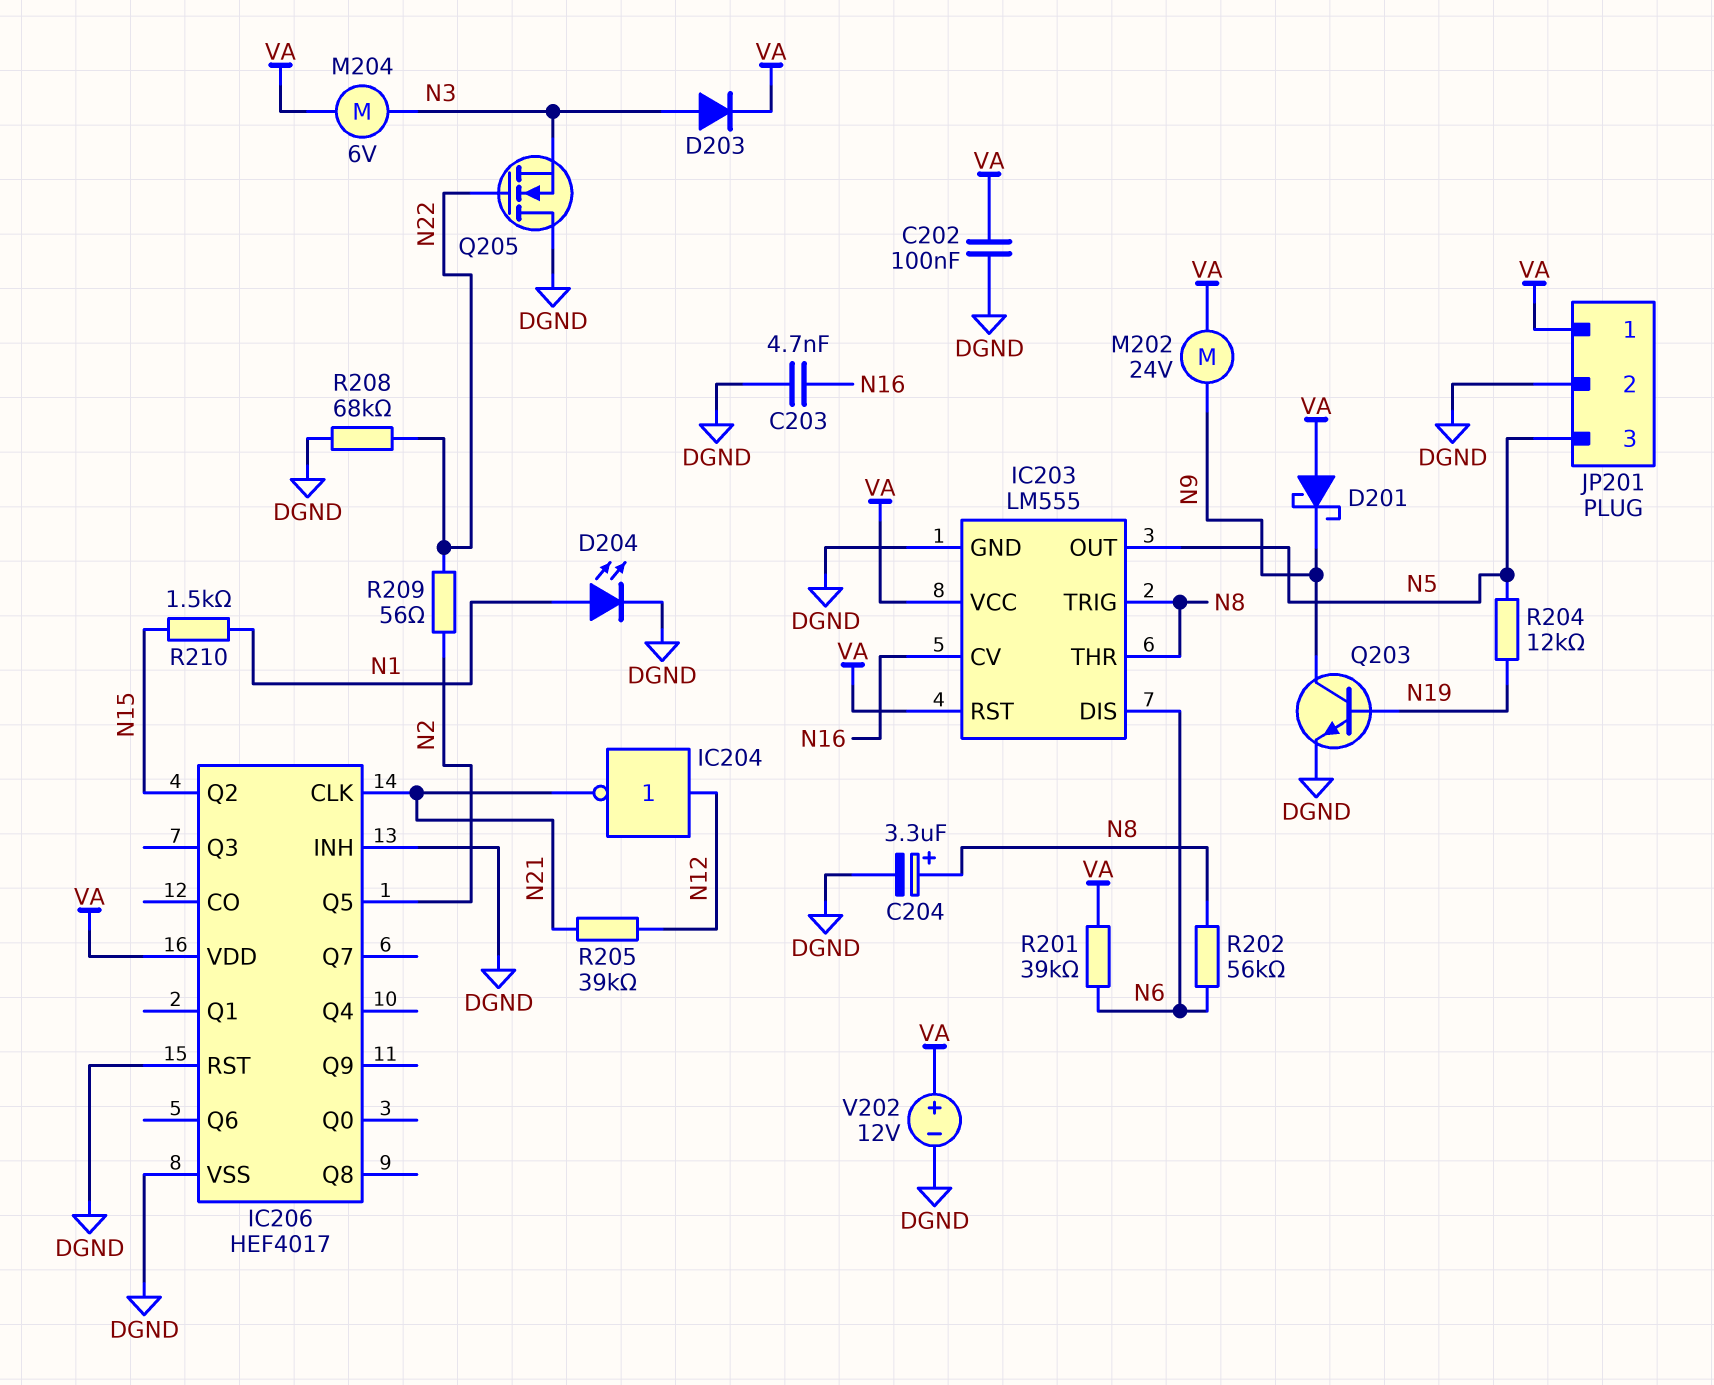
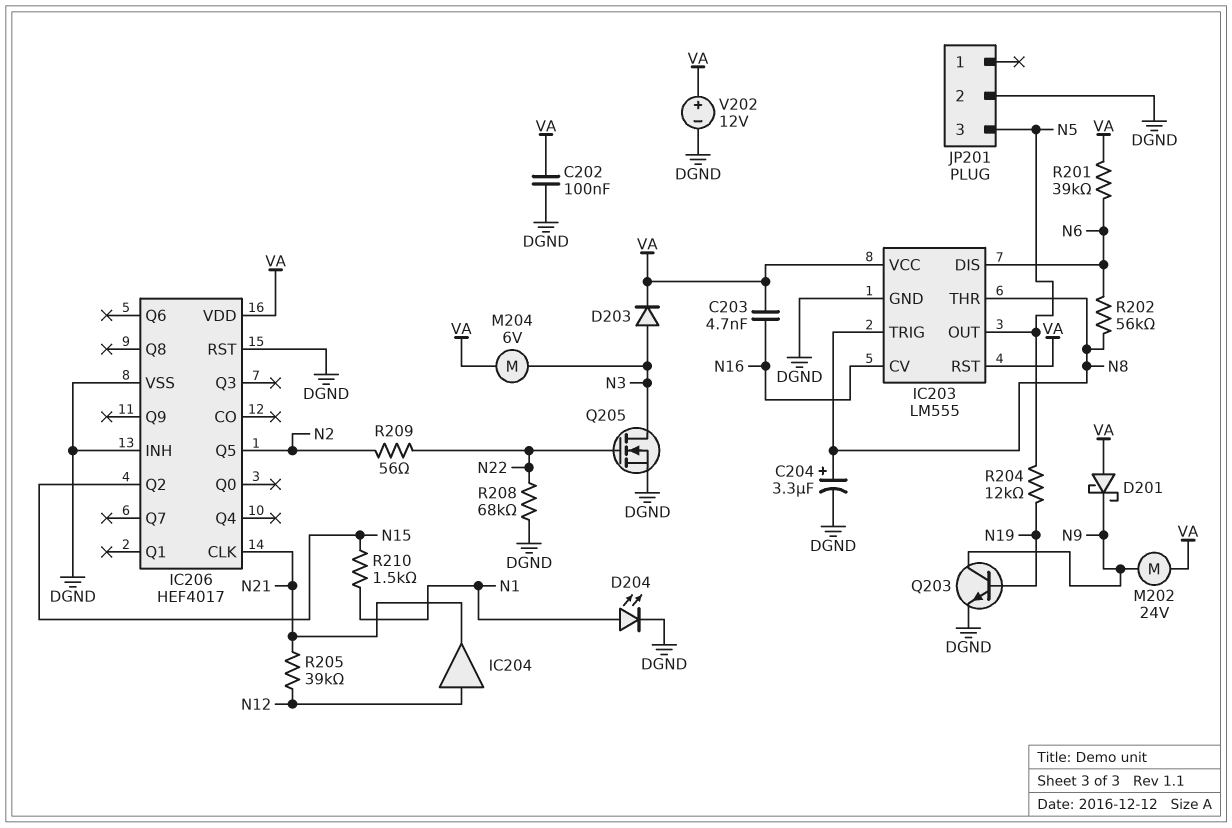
C203: 4.7nF (DGND, N16) -> 4.7nF (N16, VA)
IC204: NOT (in N12, out N21) -> buffer (in N12, out N21)
JP201 pin 1: VA -> none
Q205: NMOS (G N22, D DGND, S N3) -> NMOS (G N22, D N3, S DGND)

